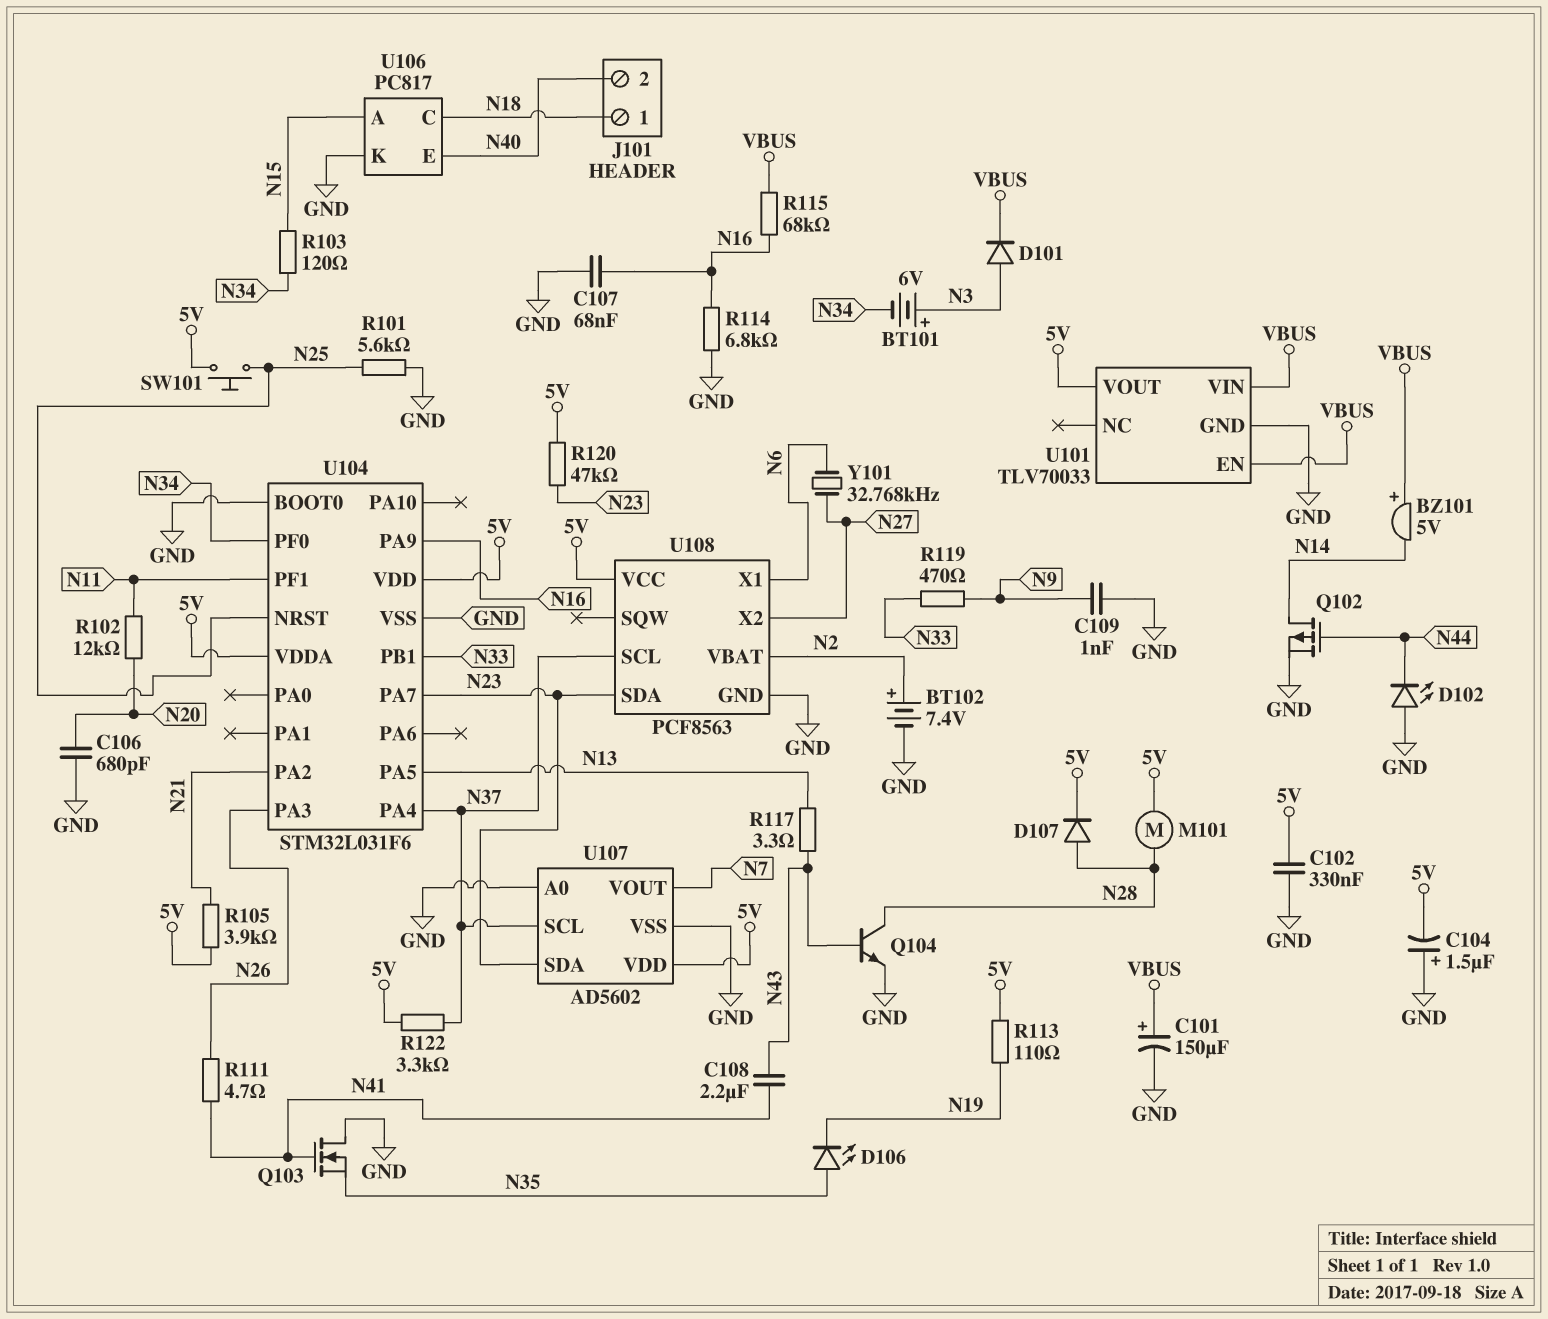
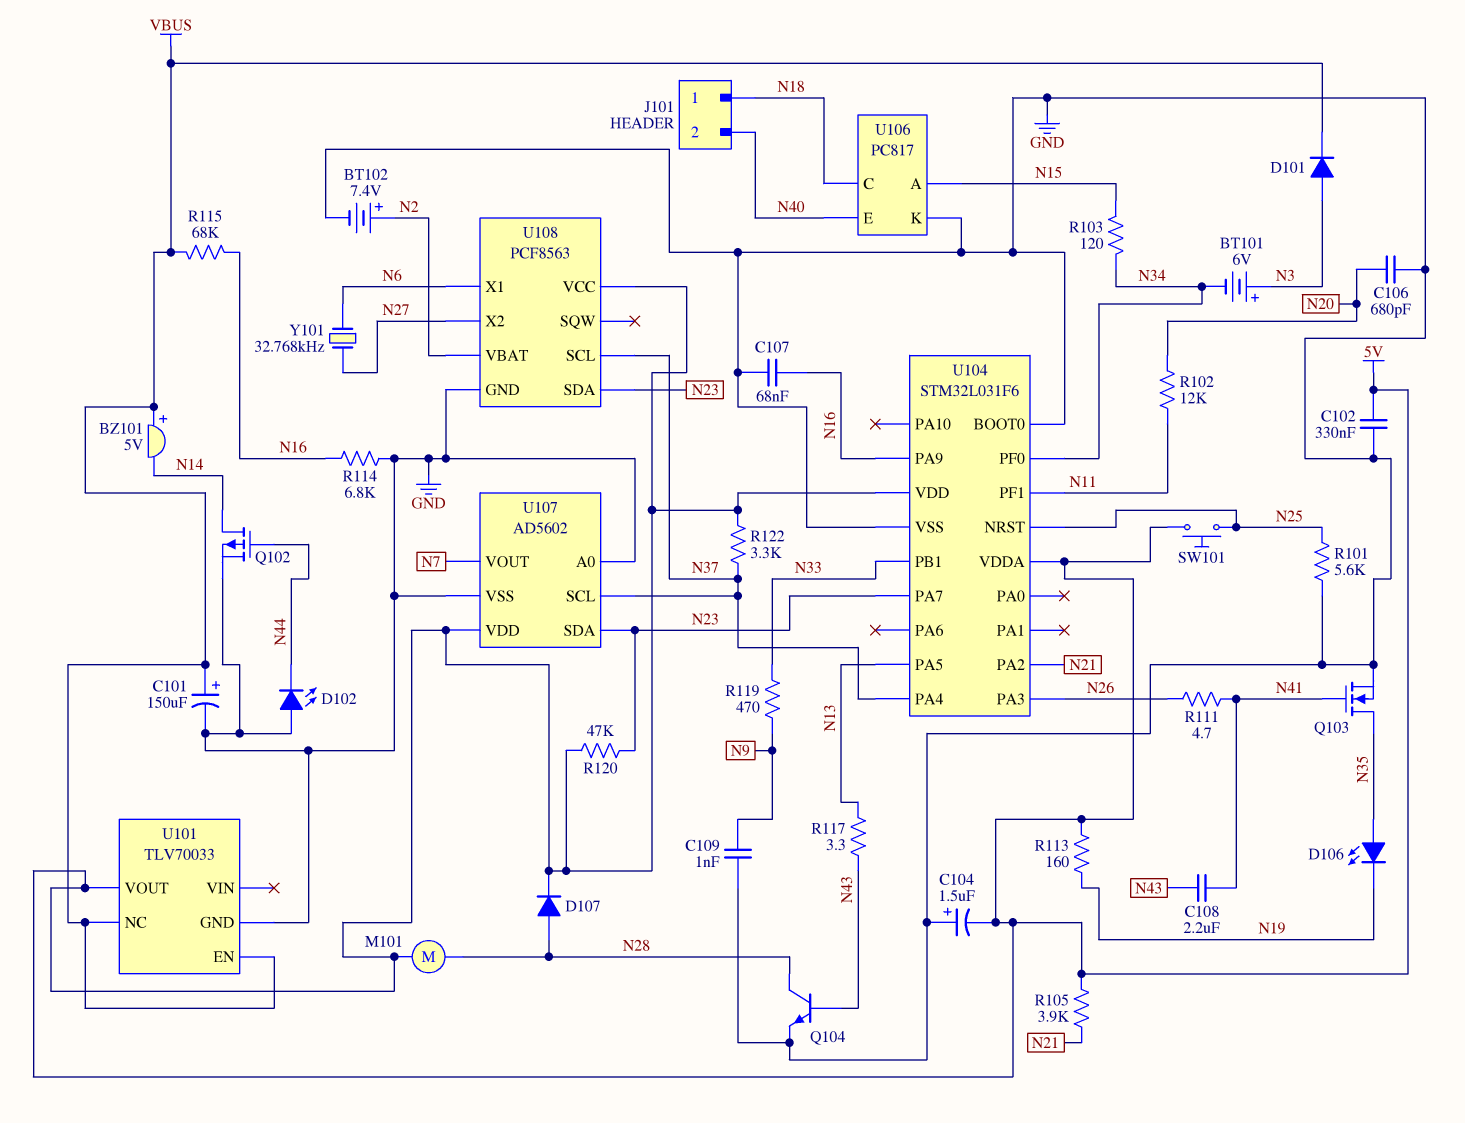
Q103: NMOS (G N41, D GND, S N35) -> NMOS (G N41, D N35, S GND)
R113: 110 (5V, N19) -> 160 (5V, N19)
U101 pin NC: none -> VBUS
U101 pin VIN: VBUS -> none

